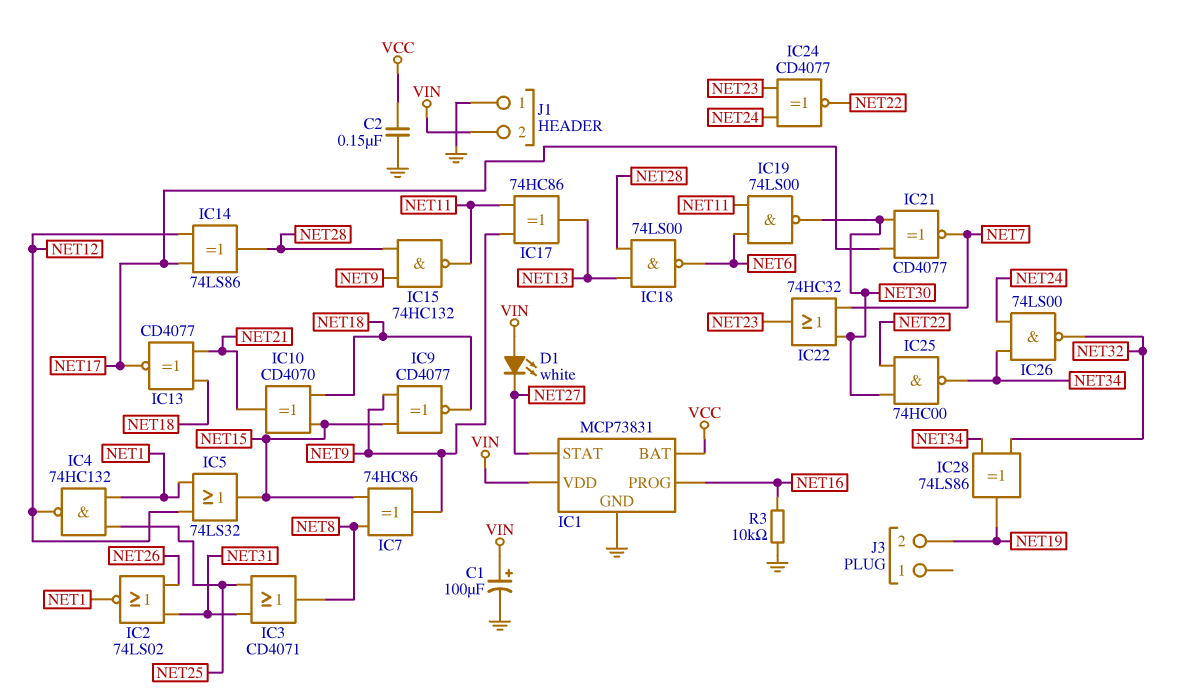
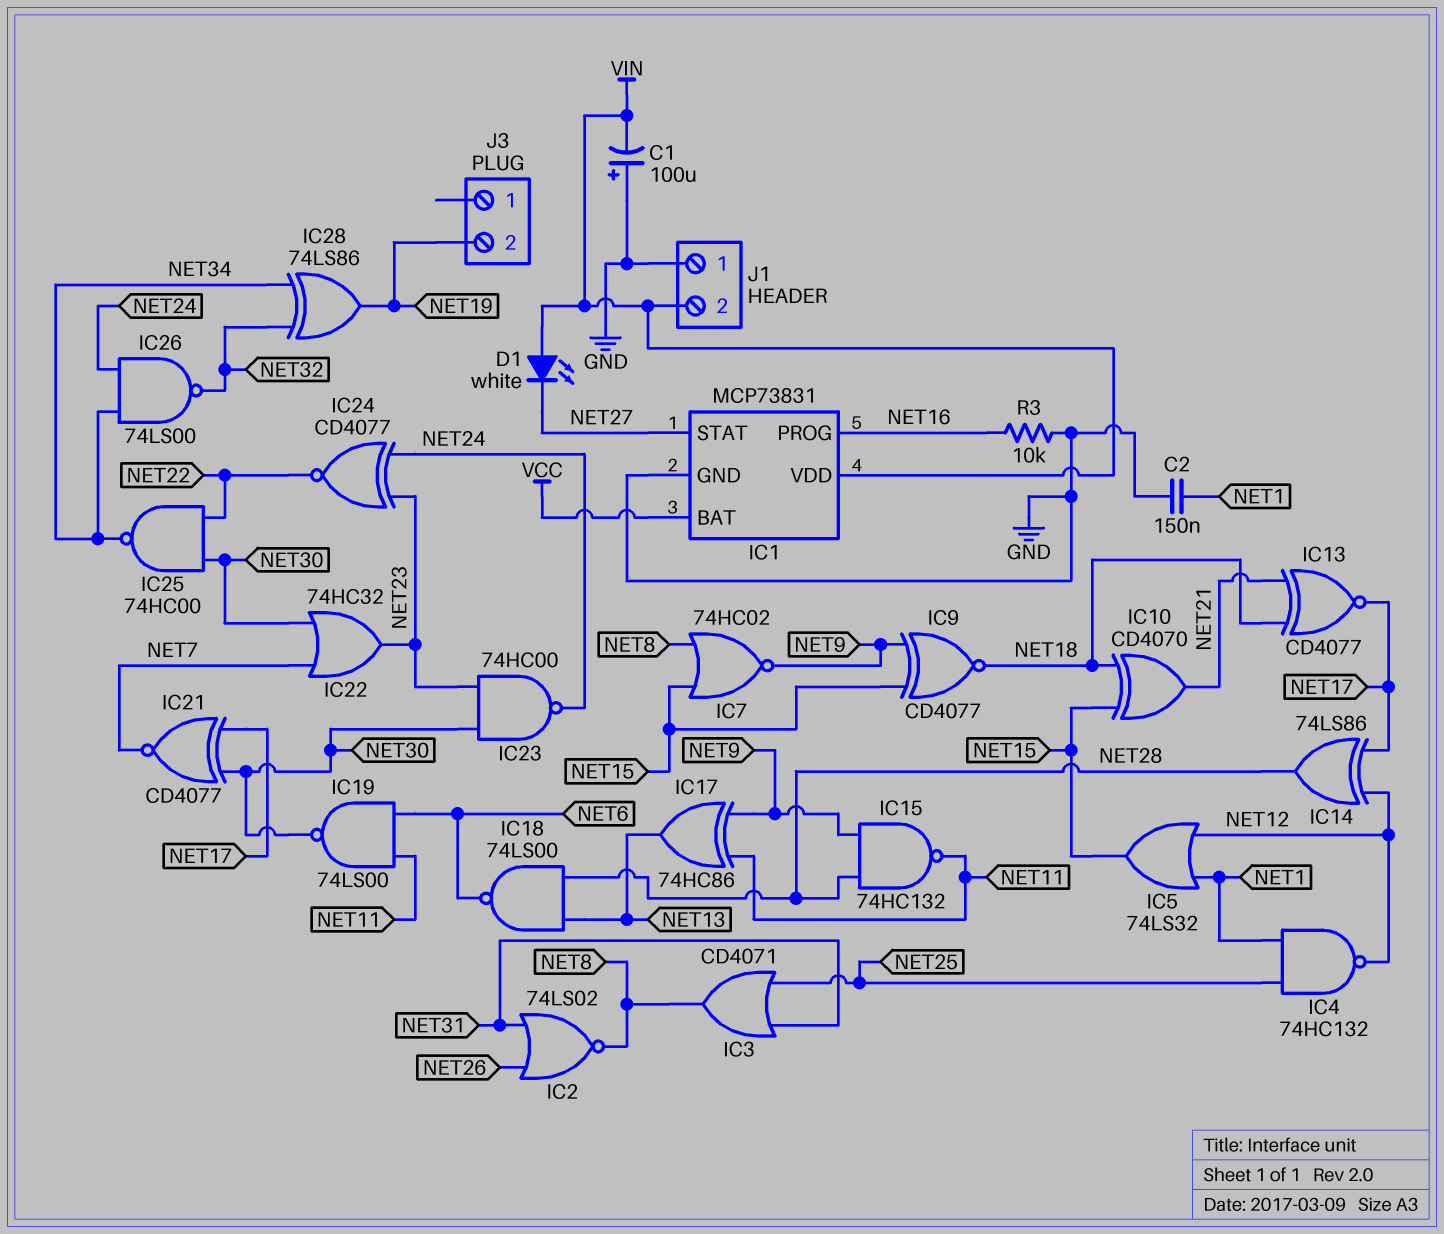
C1: 100uF (plus VIN, minus GND) -> 100uF (plus GND, minus VIN)
C2: 150nF (GND, VCC) -> 150nF (GND, NET1)
IC2: NOR 74LS02 (in NET26, in NET31, out NET1) -> NOR 74LS02 (in NET26, in NET31, out NET8)
IC7: XOR 74HC86 (in NET8, in NET15, out NET9) -> NOR 74HC02 (in NET8, in NET15, out NET9)
IC23: none -> NAND 74HC00 (in NET23, in NET30, out NET24)

